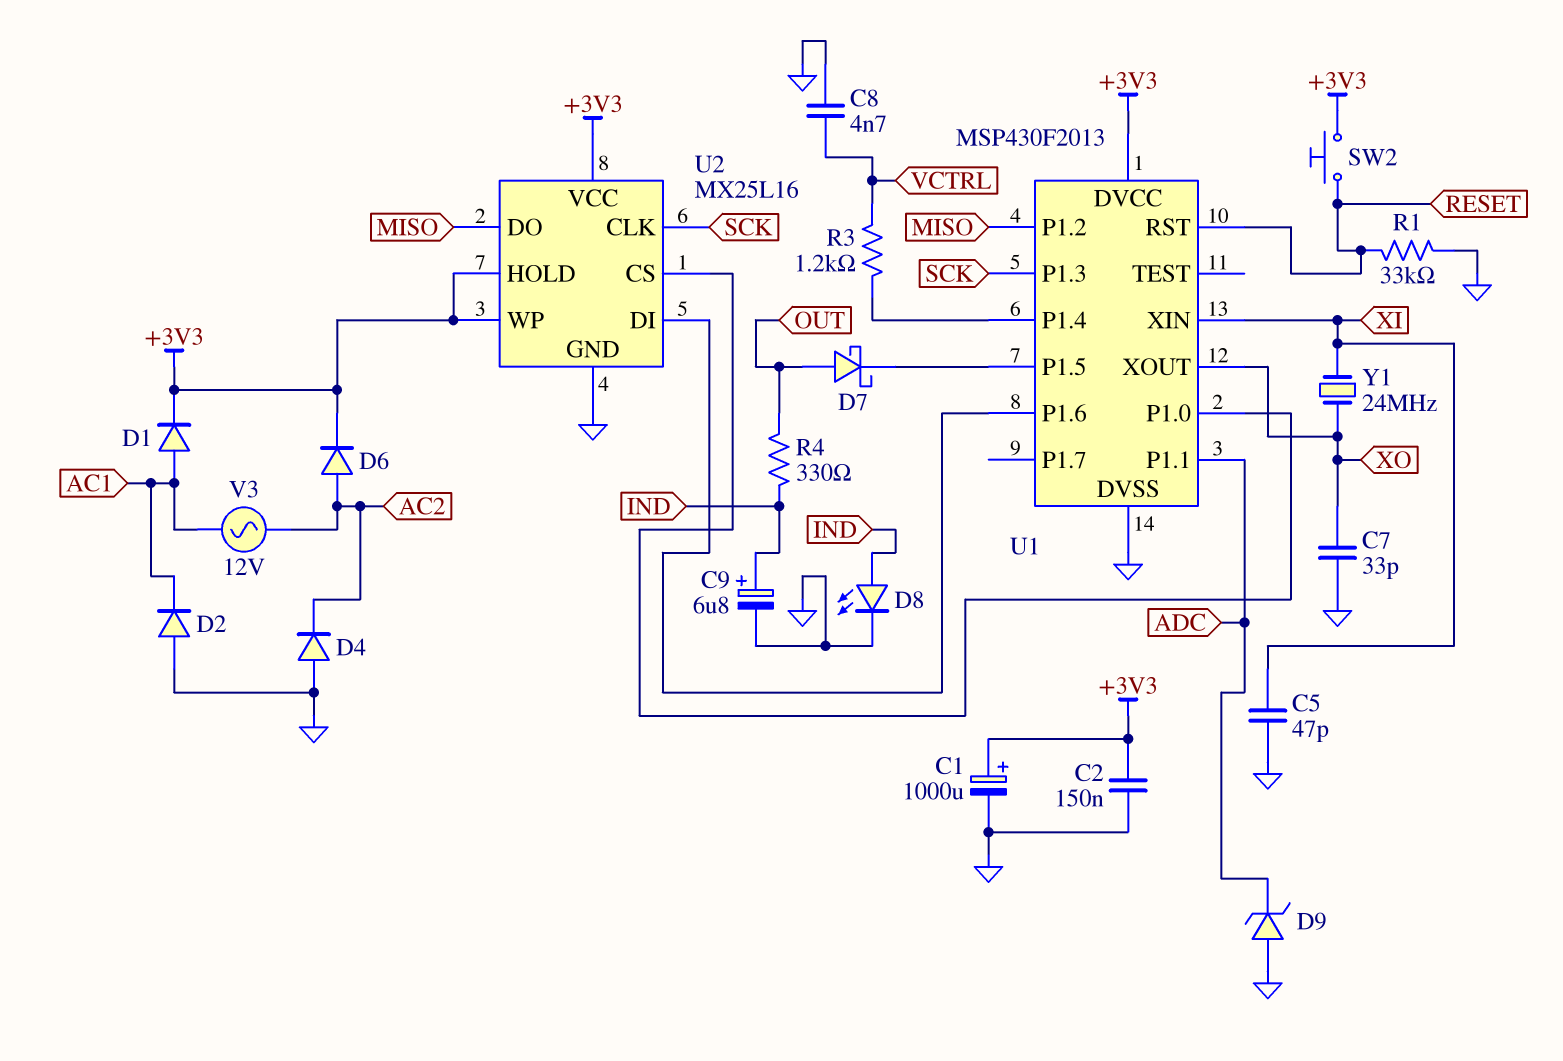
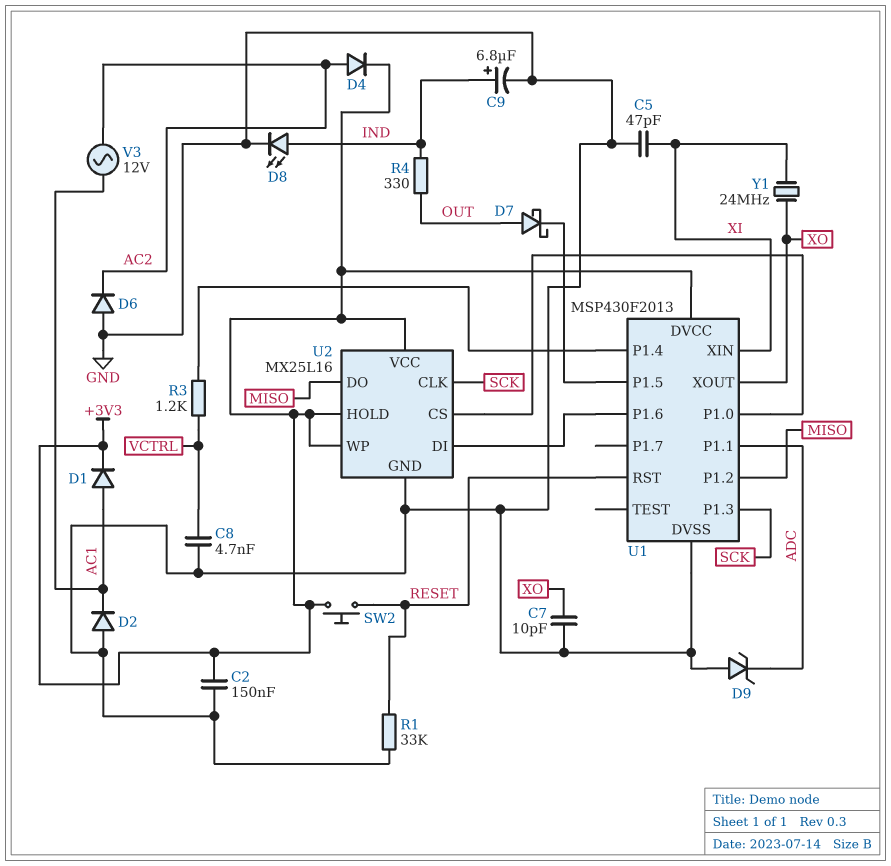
C1: 1000uF (plus +3V3, minus GND) -> none
C7: 33pF (GND, XO) -> 10pF (GND, XO)
D4: diode (A GND, K AC2) -> diode (A AC2, K +3V3)
D6: diode (A AC2, K +3V3) -> diode (A GND, K AC2)

